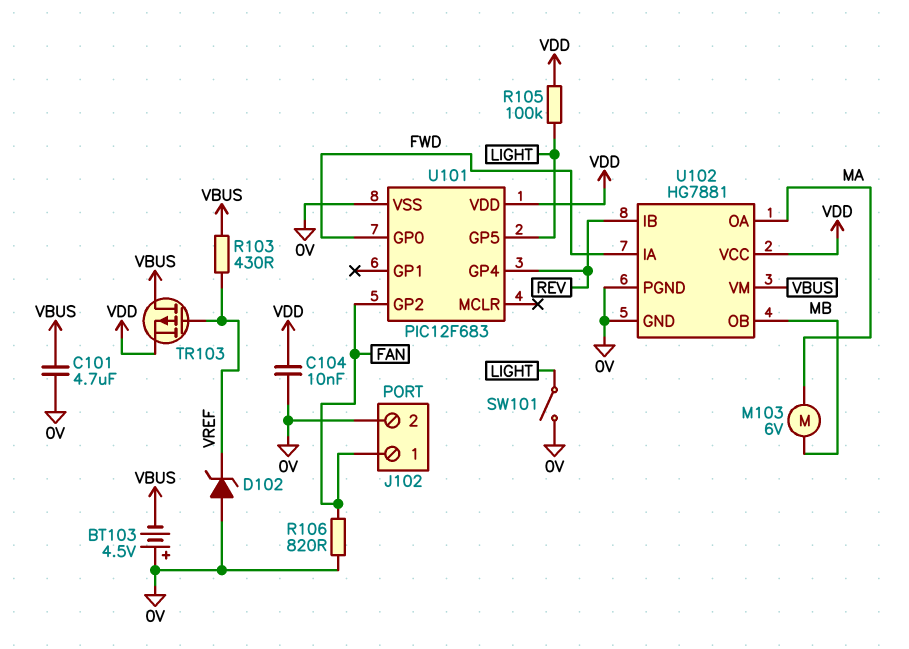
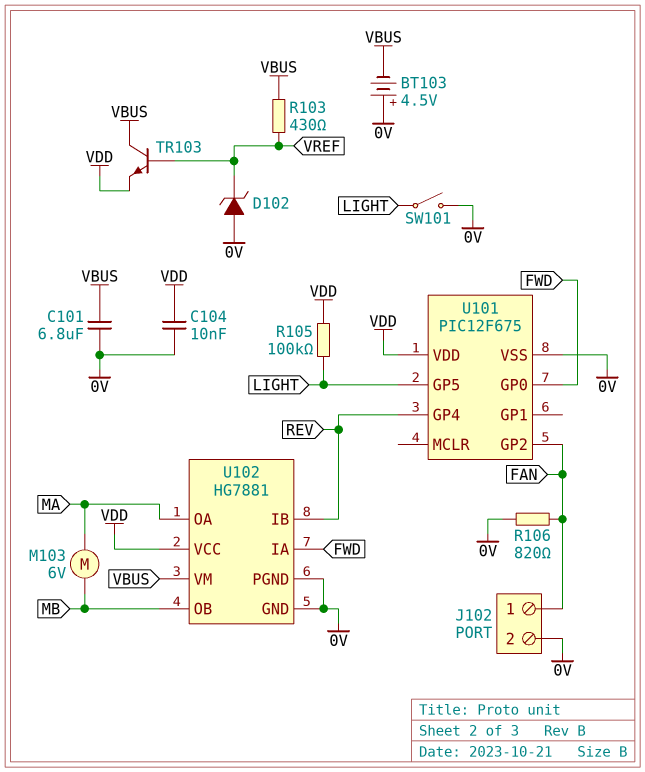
C101: 4.7uF (0V, VBUS) -> 6.8uF (0V, VBUS)
TR103: PMOS (G VREF, D VBUS, S VDD) -> NPN (B VREF, C VBUS, E VDD)
U101: PIC12F683 -> PIC12F675

